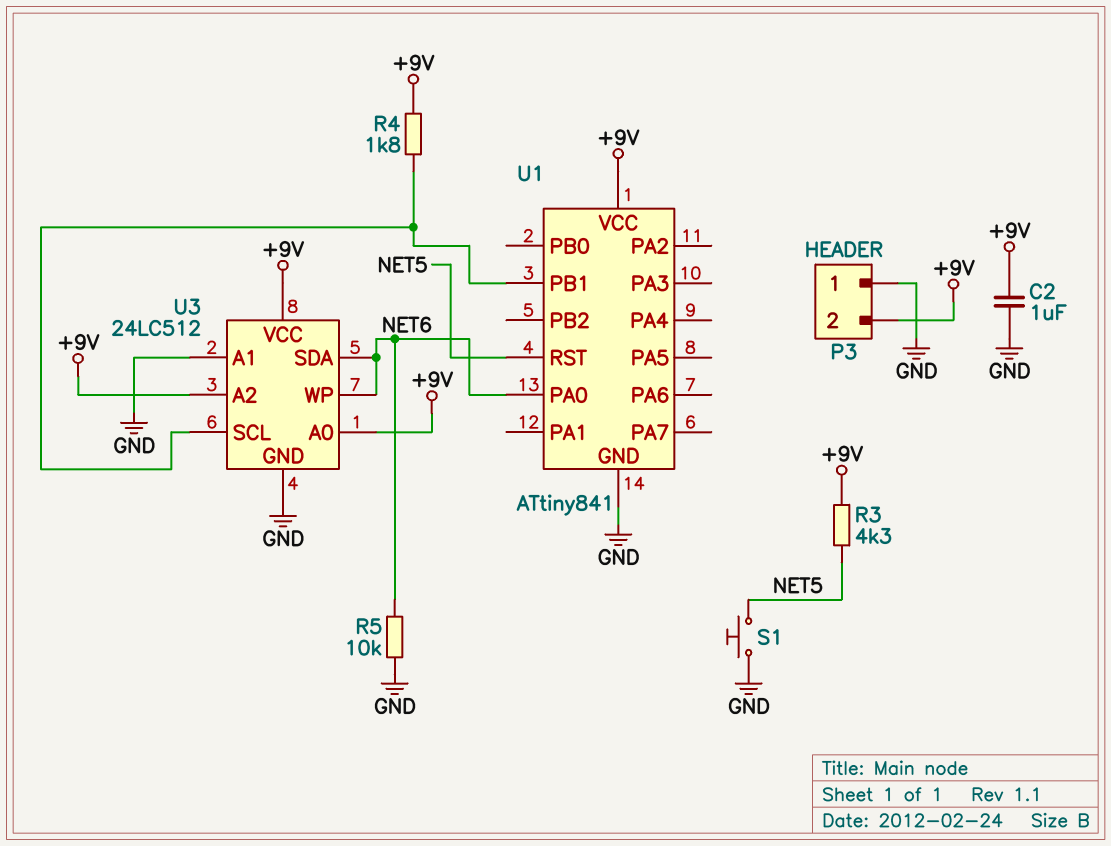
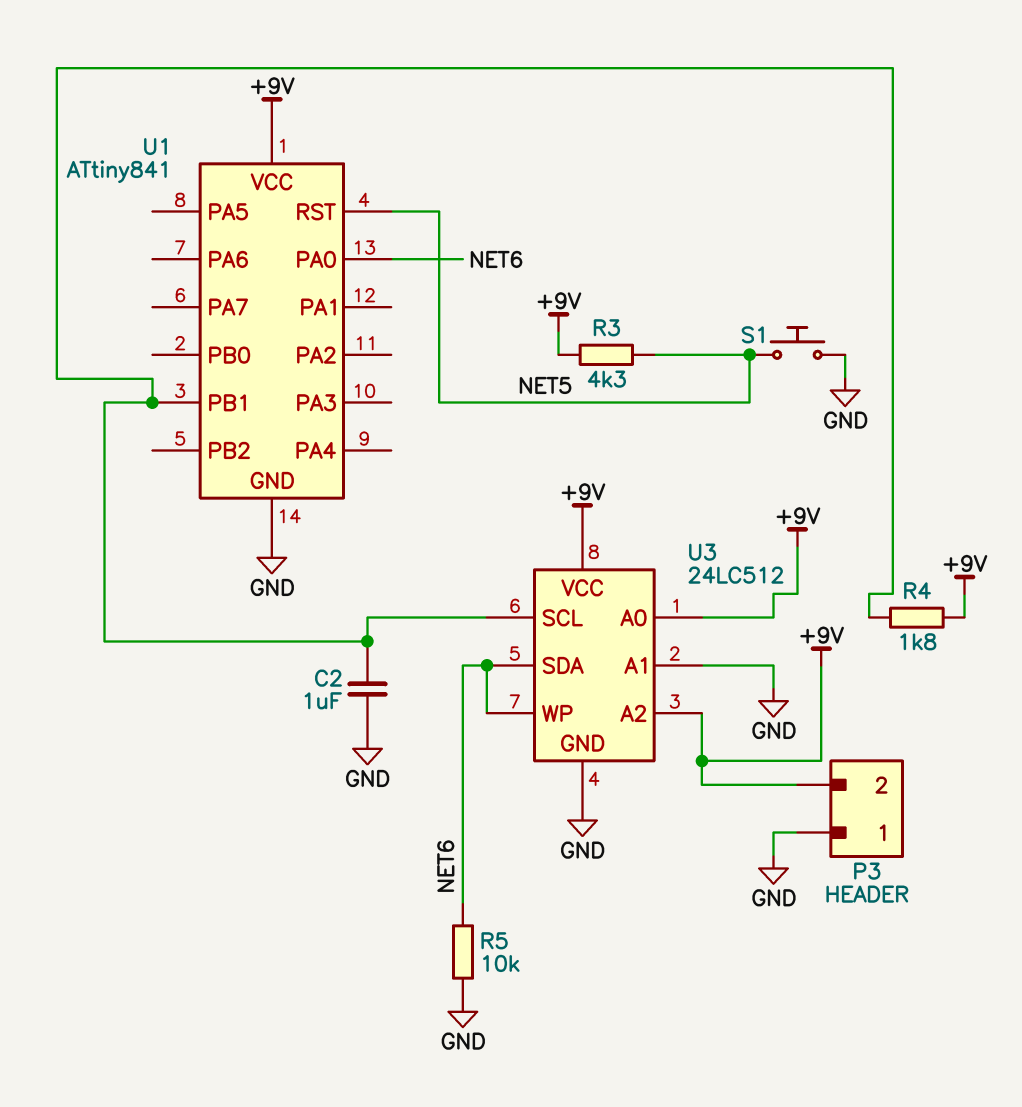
C2: 1uF (+9V, GND) -> 1uF (GND, U1/PB1)

